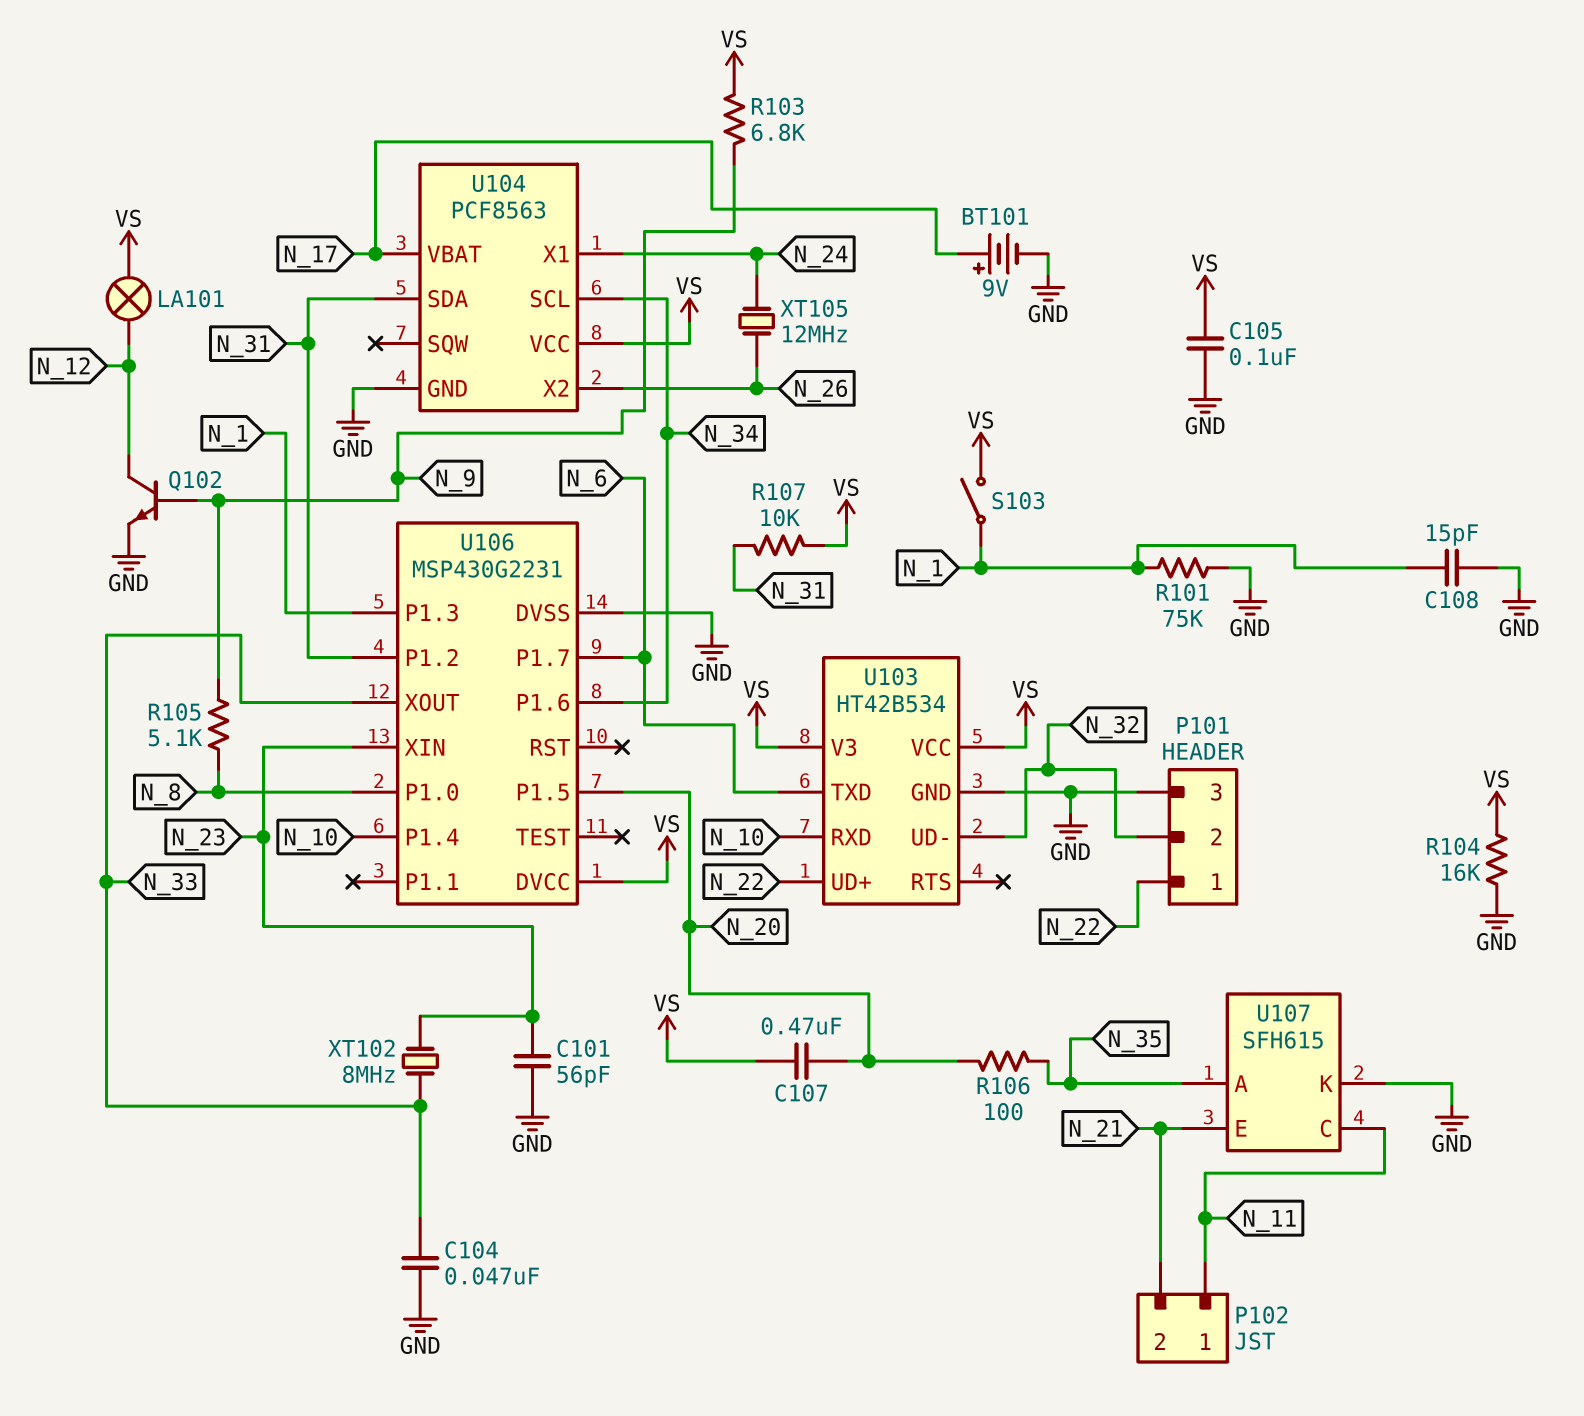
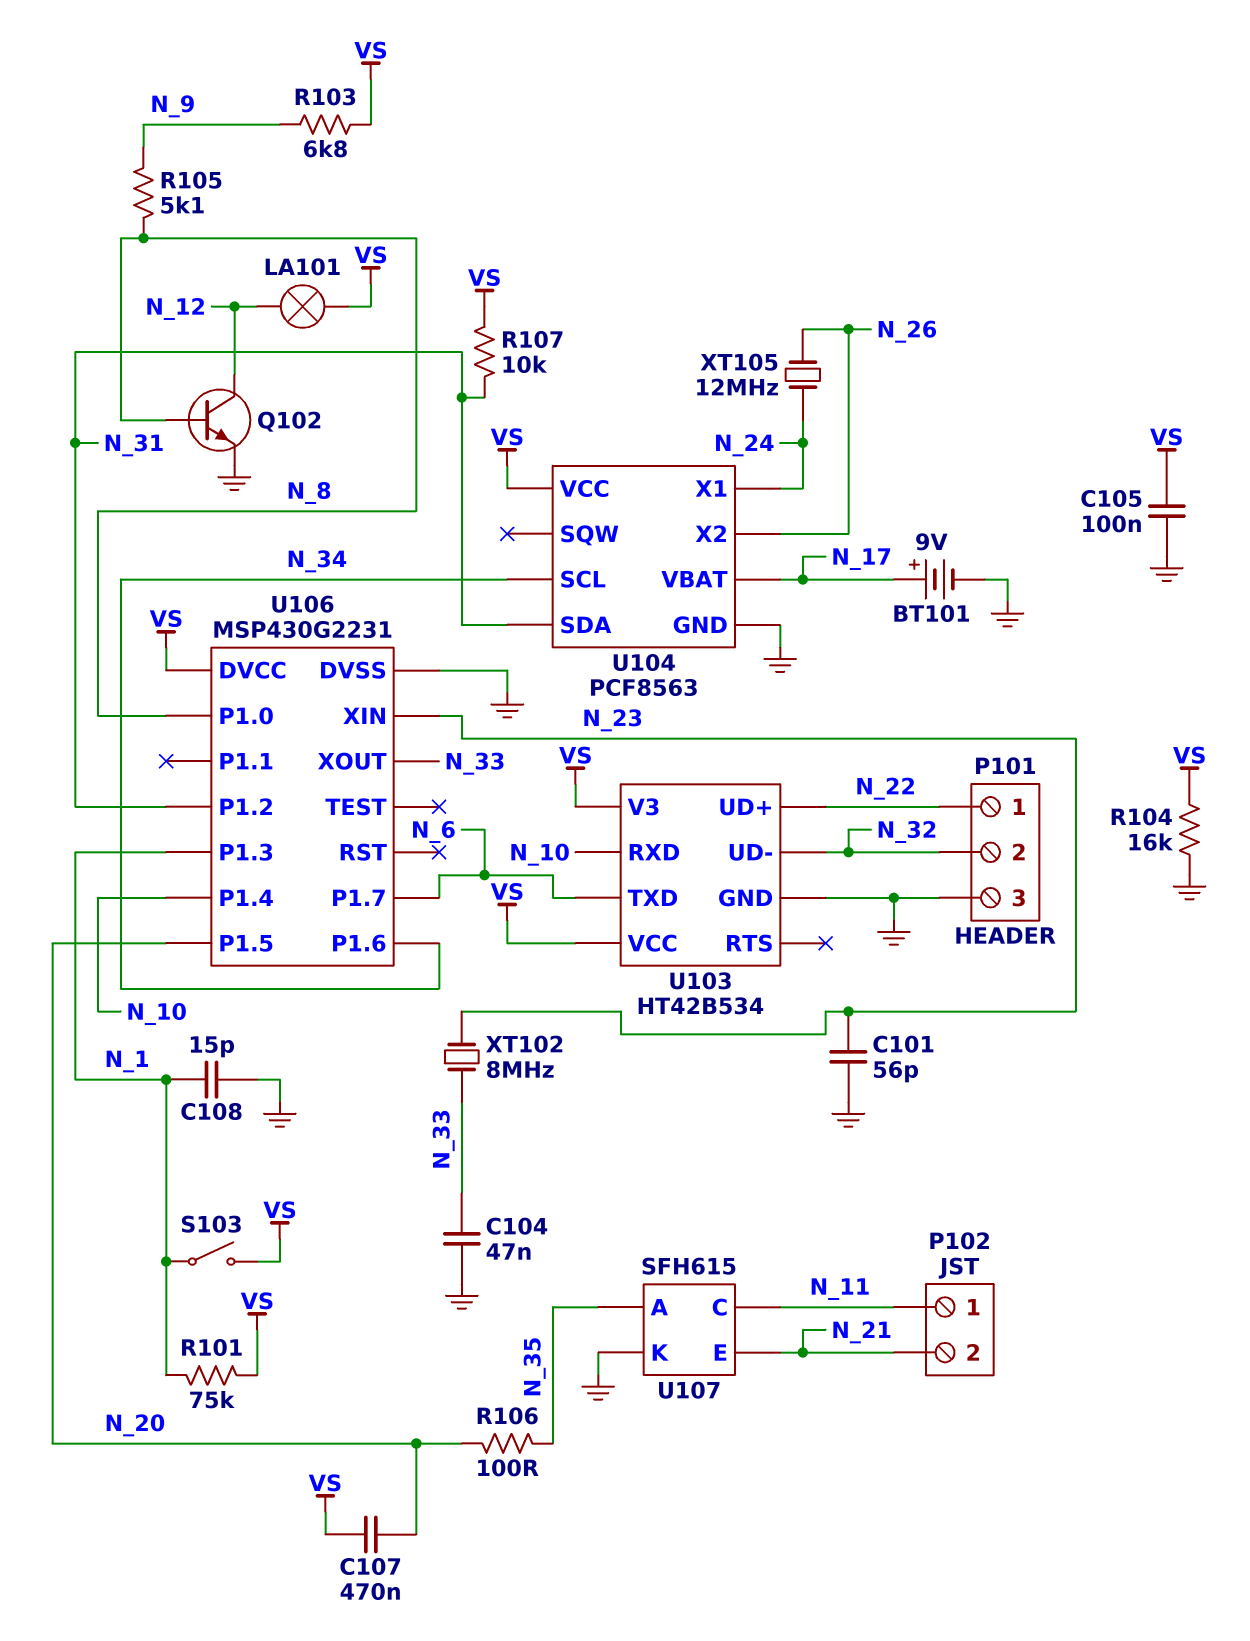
Q102: NPN (B N_9, C N_12, E GND) -> NPN (B N_8, C N_12, E GND)
R101: 75k (GND, N_1) -> 75k (N_1, VS)

